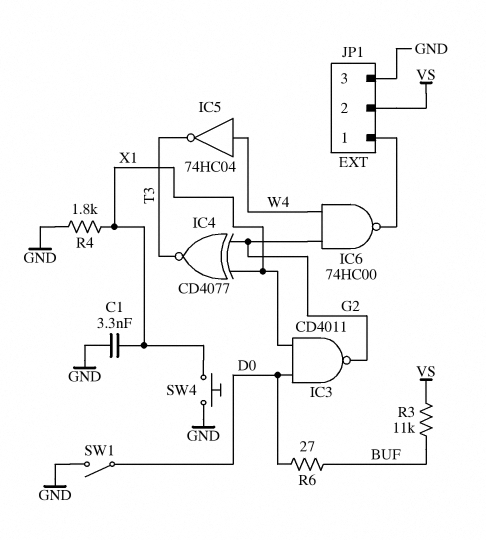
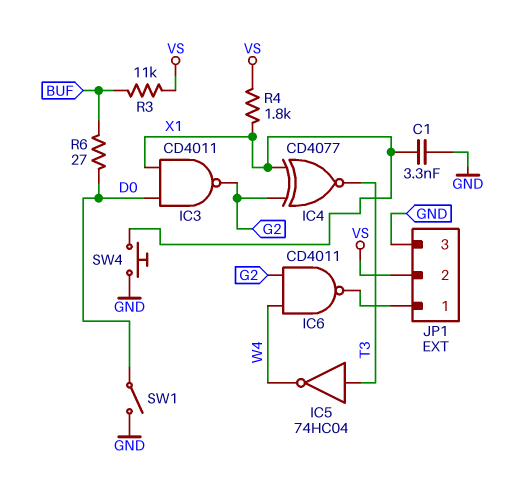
IC5: NOT 74HC04 (in W4, out T3) -> NOT 74HC04 (in T3, out W4)
IC6: NAND 74HC00 (in G2, in W4, out JP1/1) -> NAND CD4011 (in G2, in W4, out JP1/1)
R4: 1.8k (GND, X1) -> 1.8k (VS, X1)

